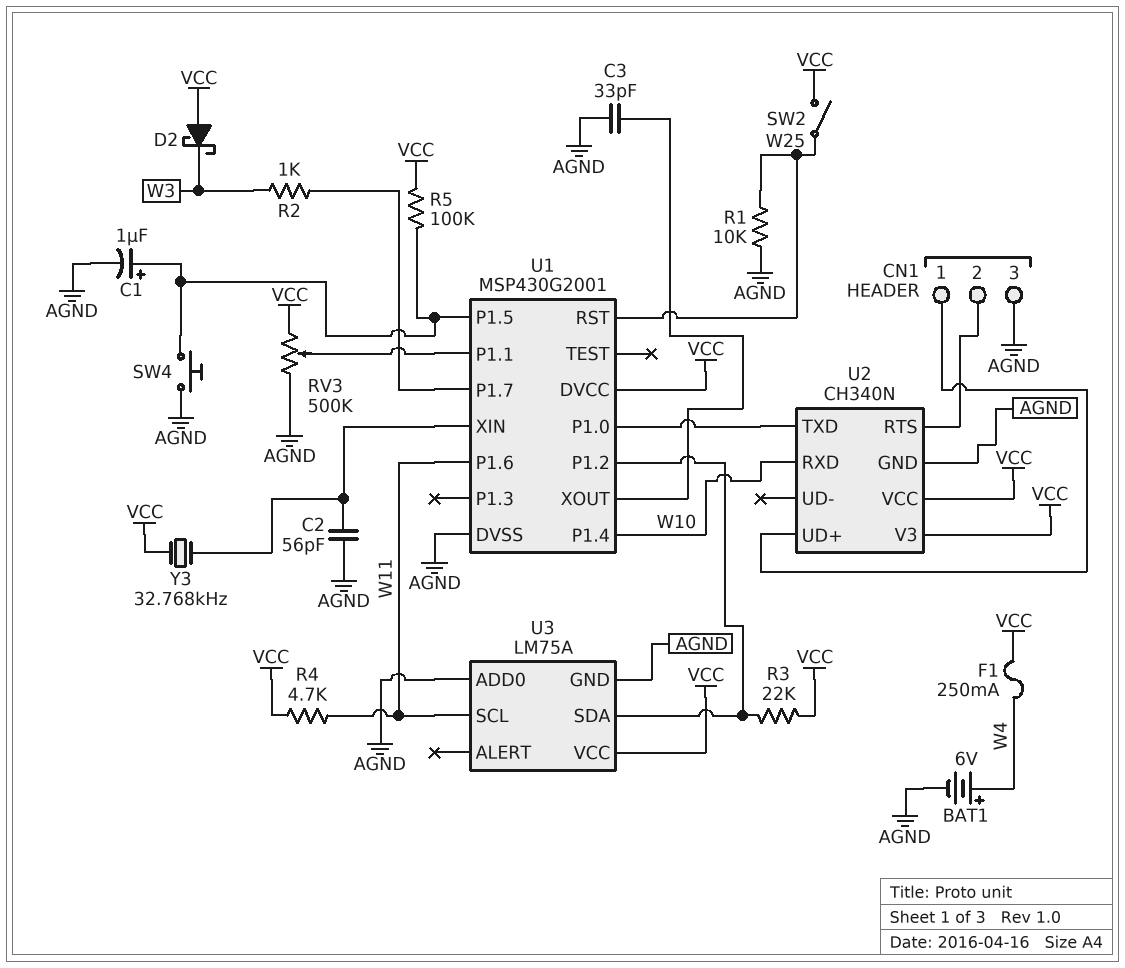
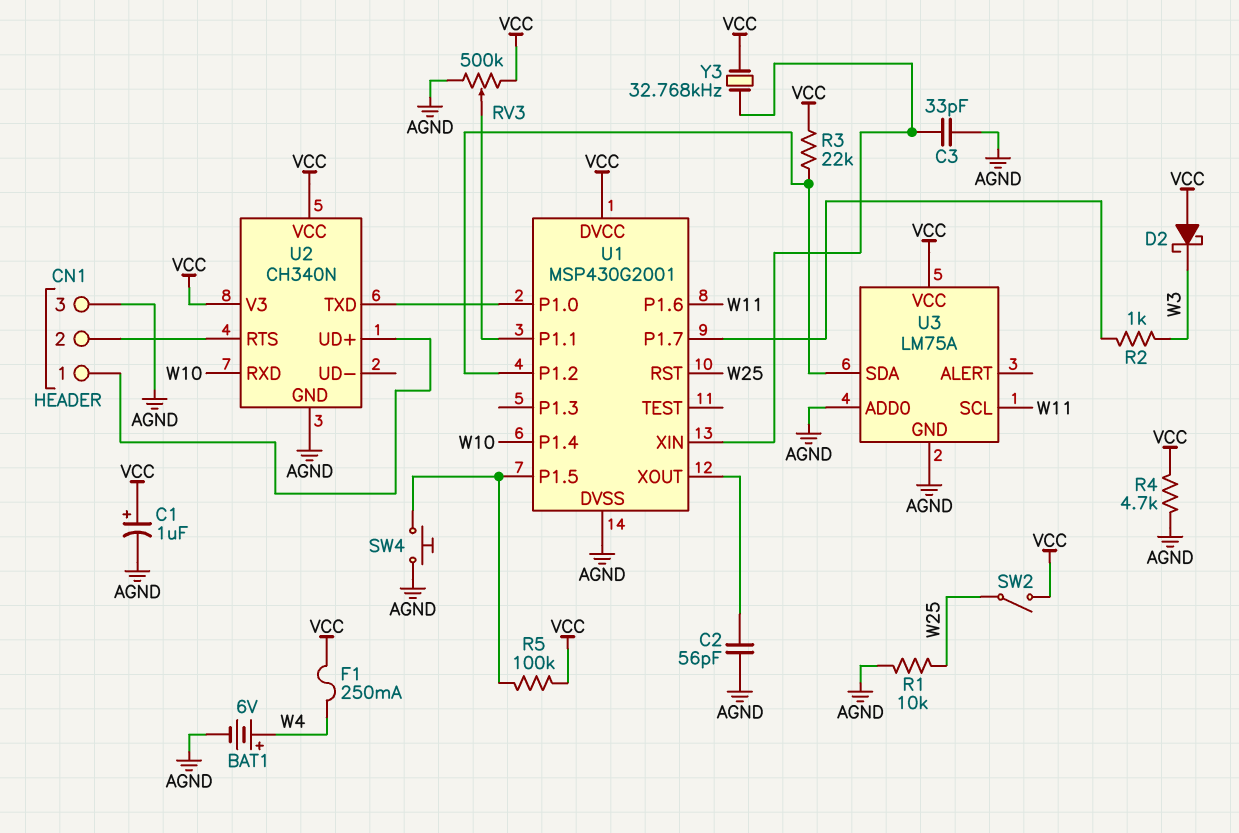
C1: 1uF (plus U1/P1.5, minus AGND) -> 1uF (plus VCC, minus AGND)
C2: 56pF (AGND, U1/XIN) -> 56pF (AGND, U1/XOUT)
C3: 33pF (AGND, U1/XOUT) -> 33pF (AGND, U1/XIN)
R4: 4.7k (VCC, W11) -> 4.7k (AGND, VCC)

